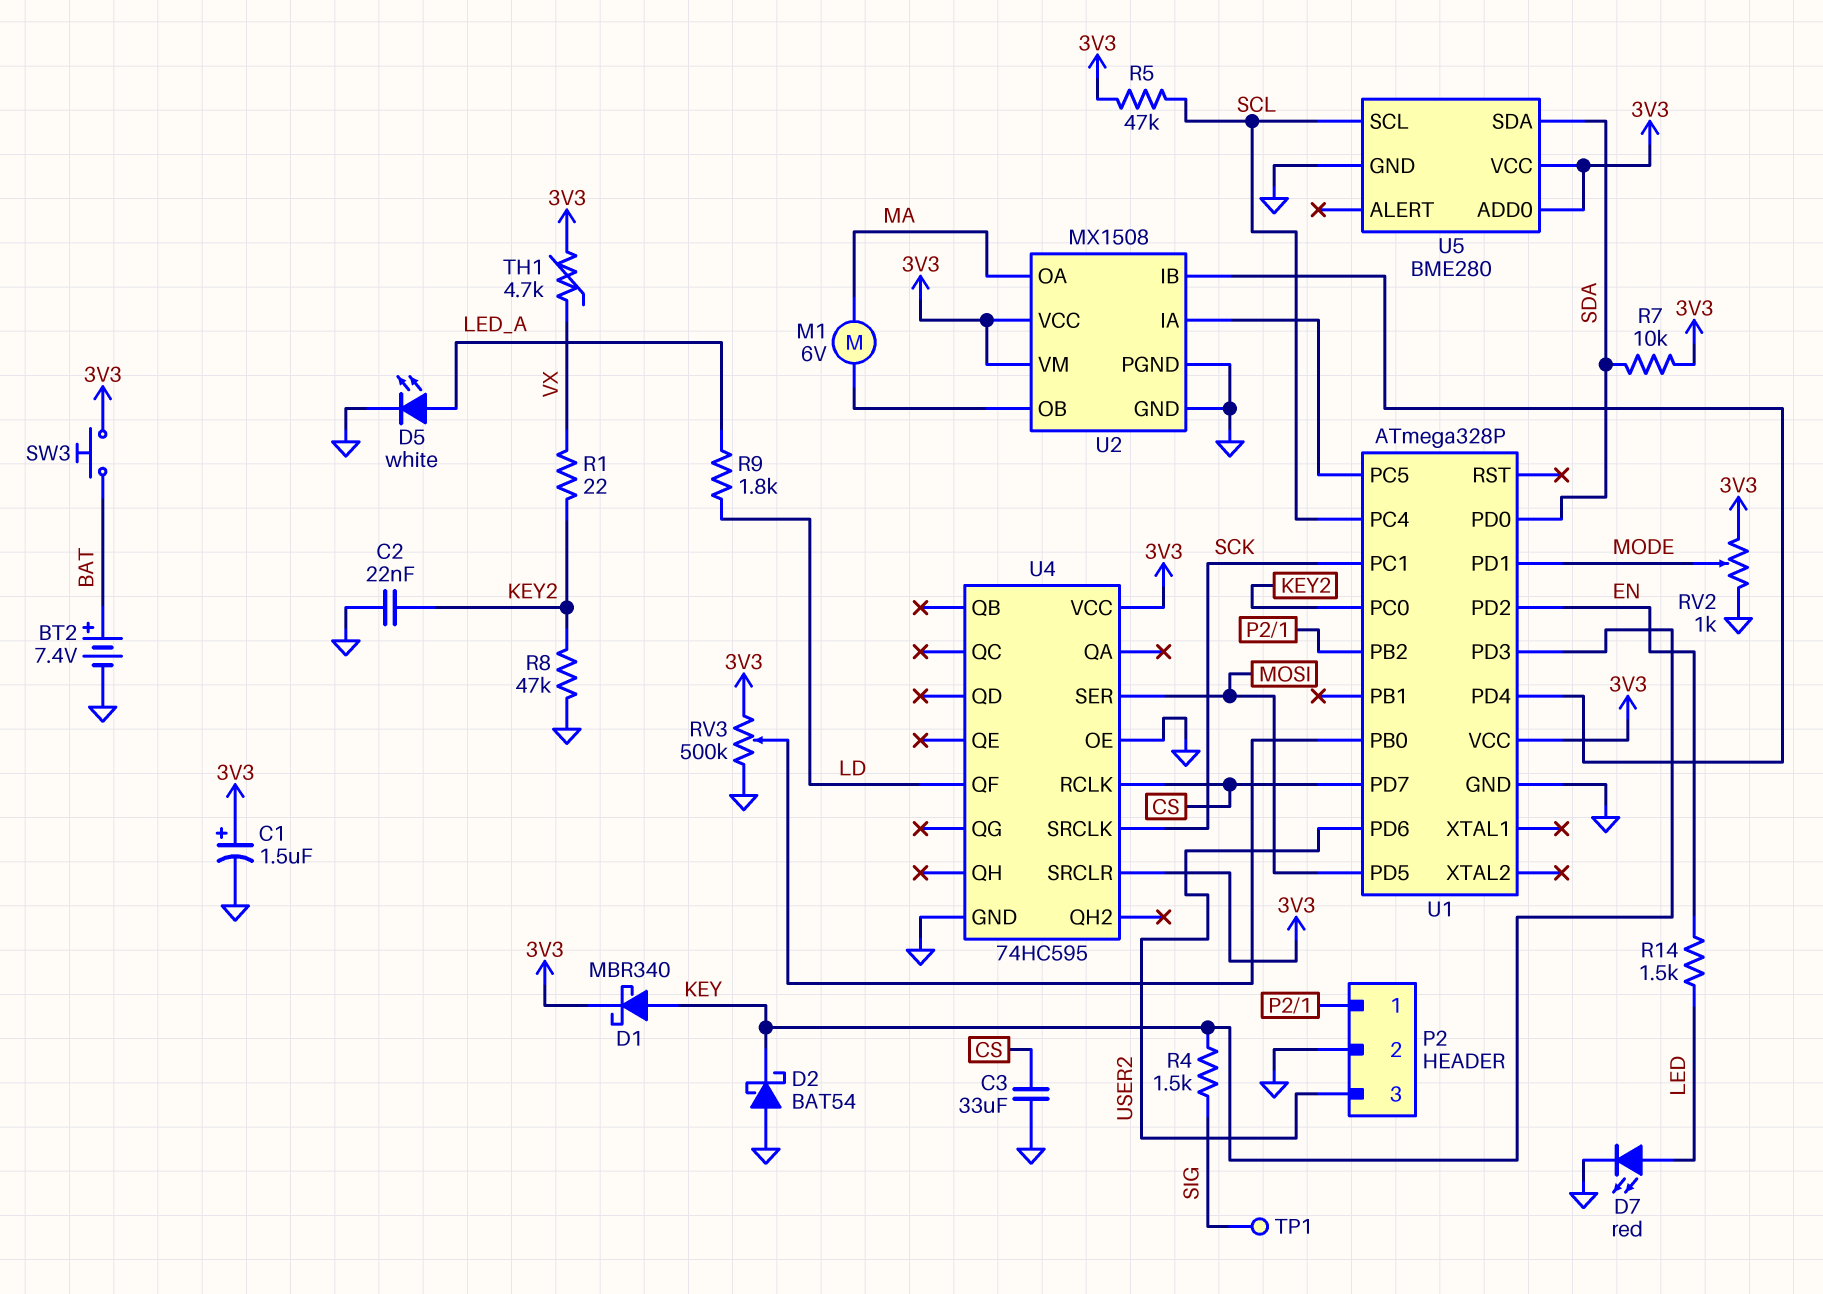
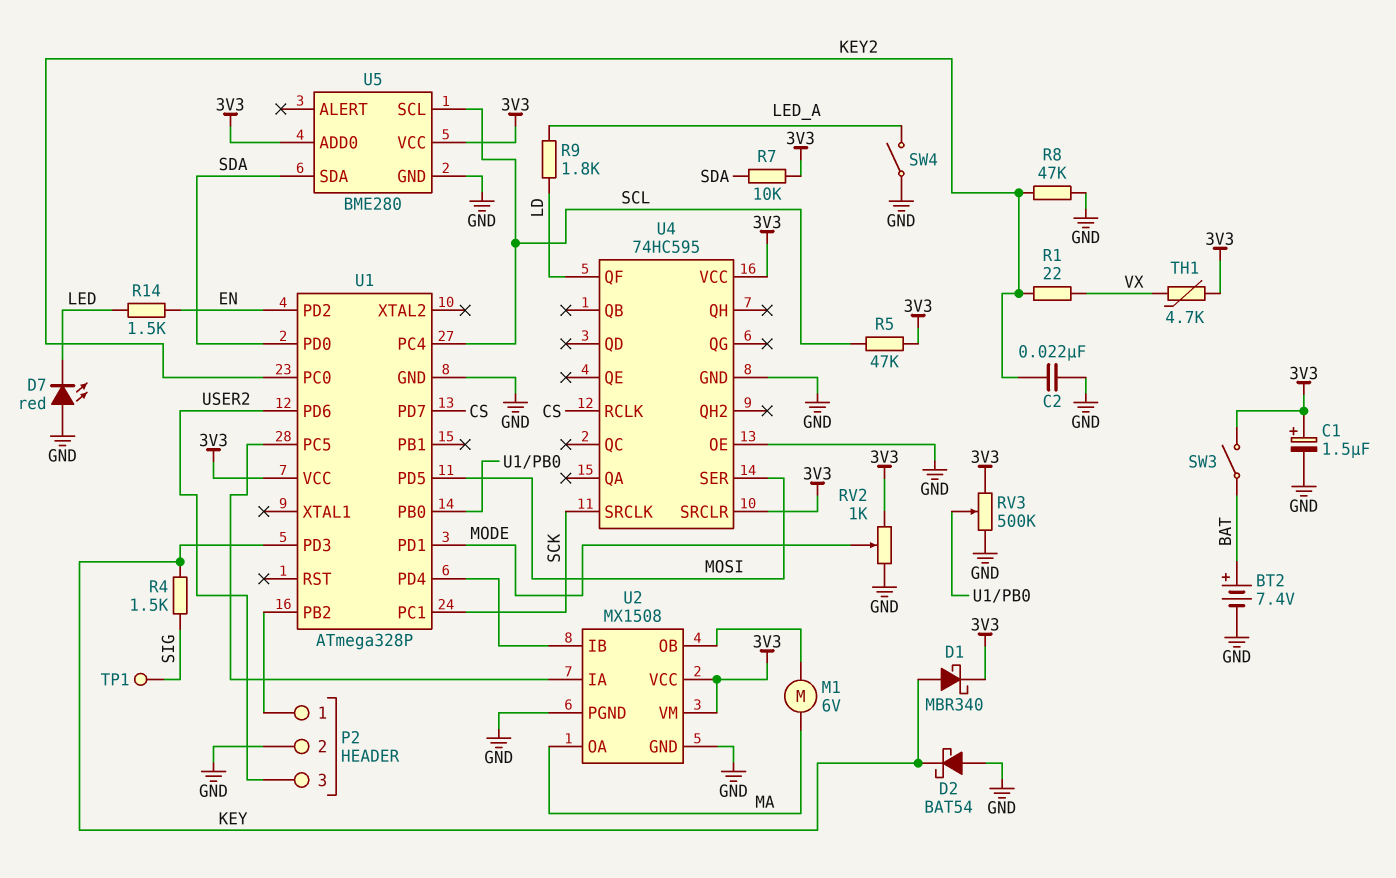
C3: 33uF (CS, GND) -> none
D5: LED white (A LED_A, K GND) -> none
D7: LED red (A LED, K GND) -> LED red (A GND, K LED)
SW3: button (3V3, BAT) -> switch (3V3, BAT)
SW4: none -> switch (GND, LED_A)

